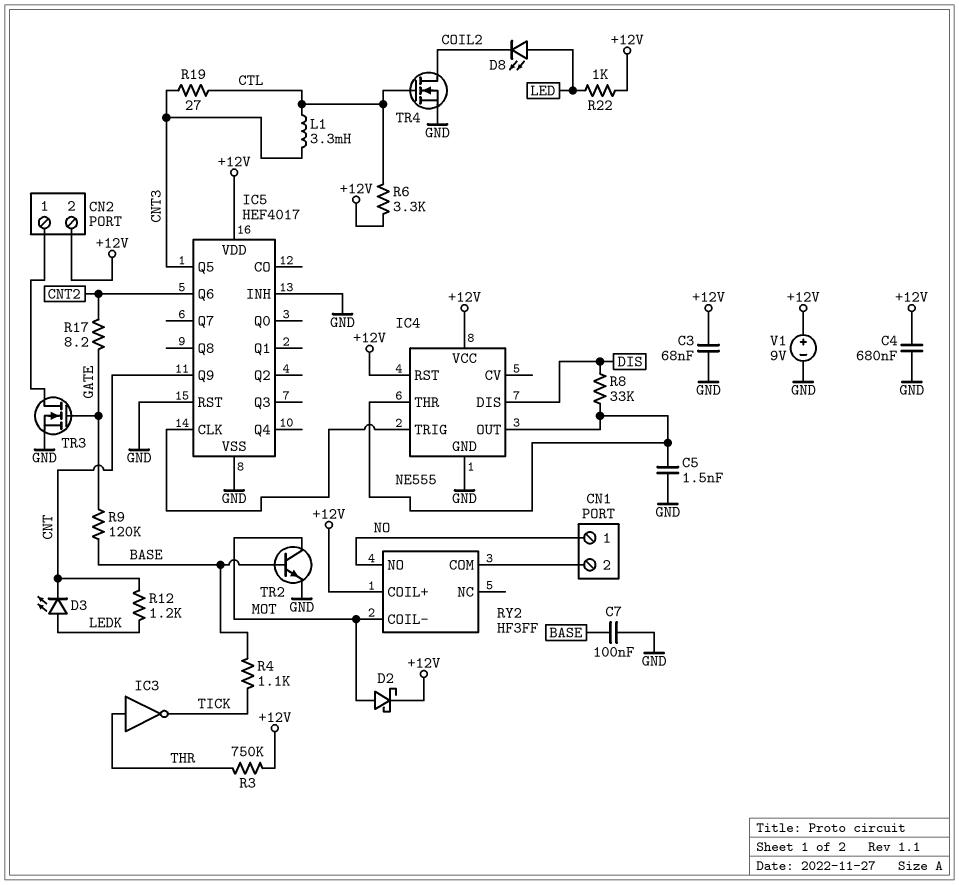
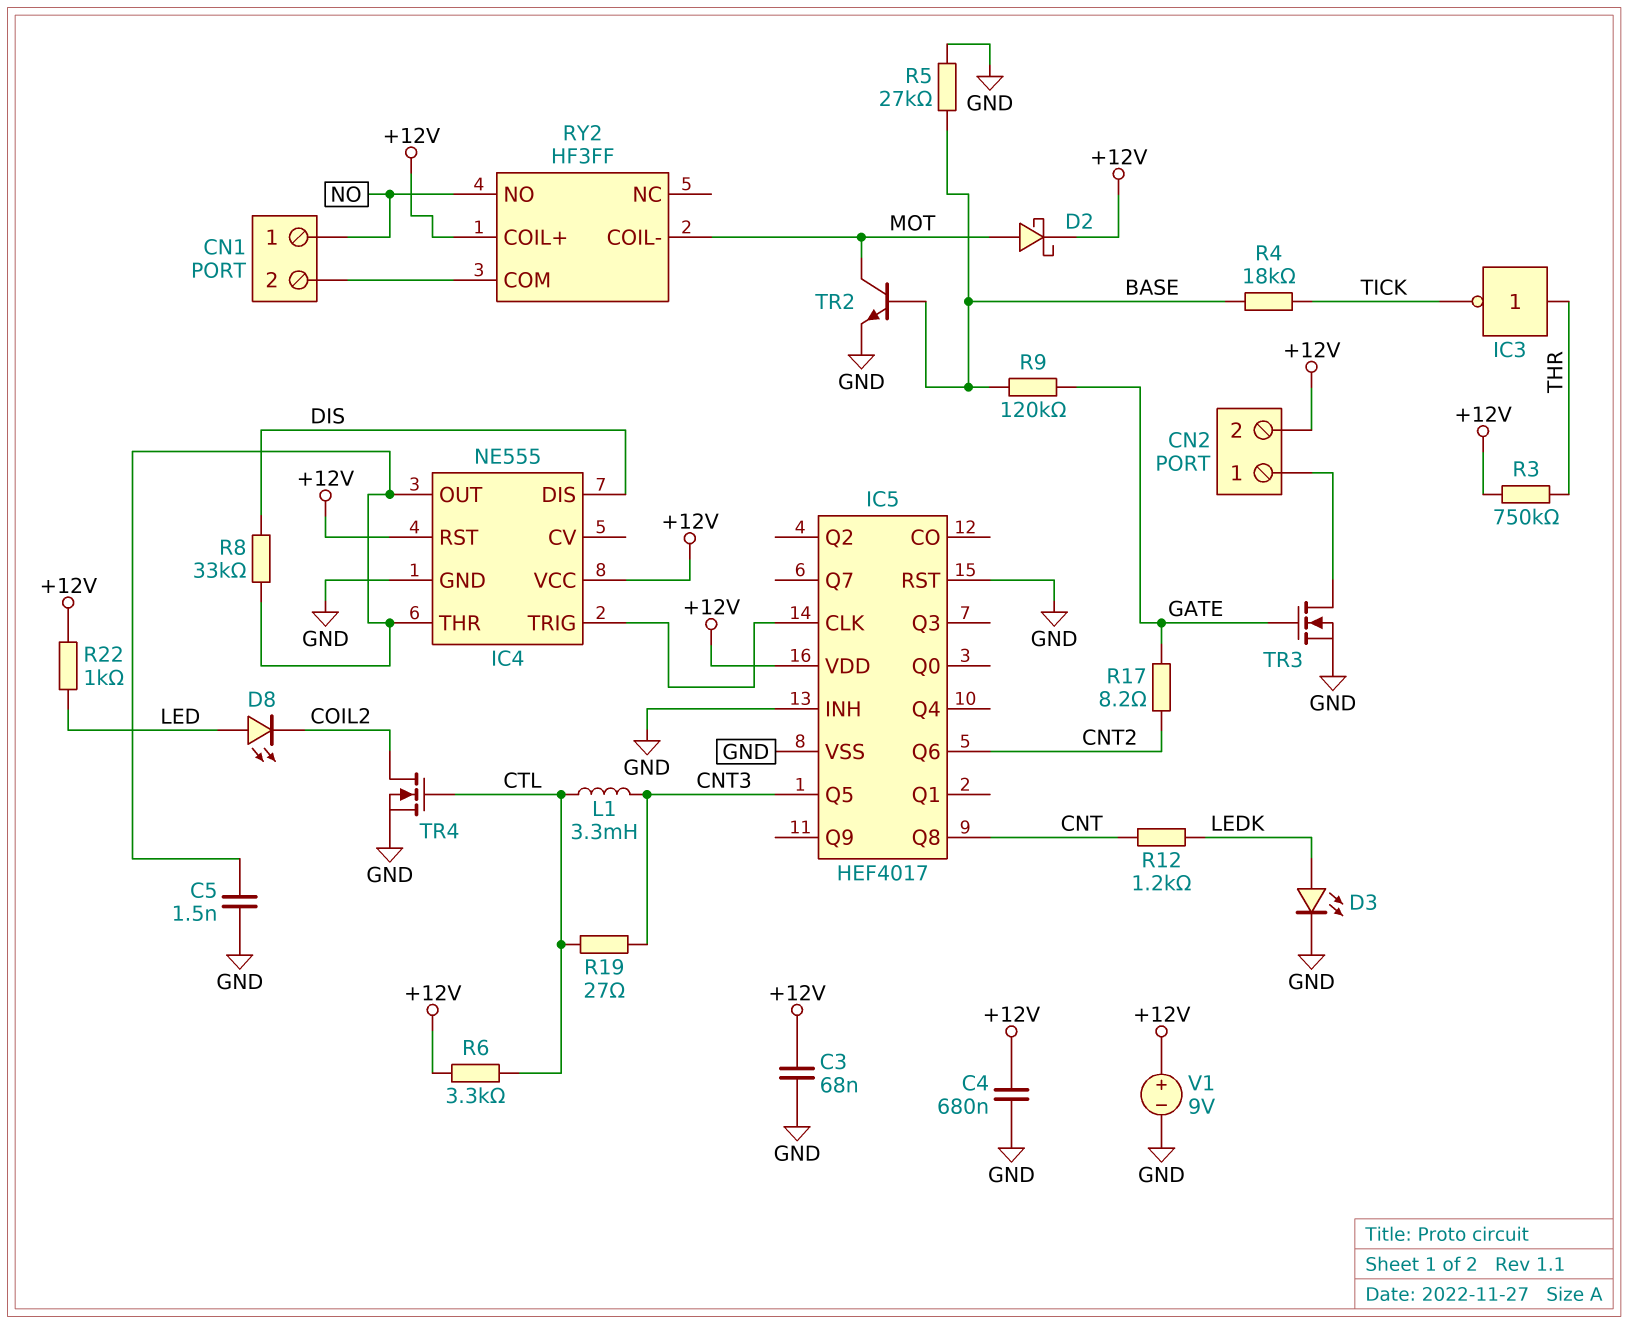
C7: 100nF (BASE, GND) -> none
D3: LED (A LEDK, K CNT) -> LED (A LEDK, K GND)
IC5 pin Q8: none -> CNT
IC5 pin Q9: CNT -> none
R4: 1.1k (BASE, TICK) -> 18k (BASE, TICK)
R5: none -> 27k (BASE, GND)

